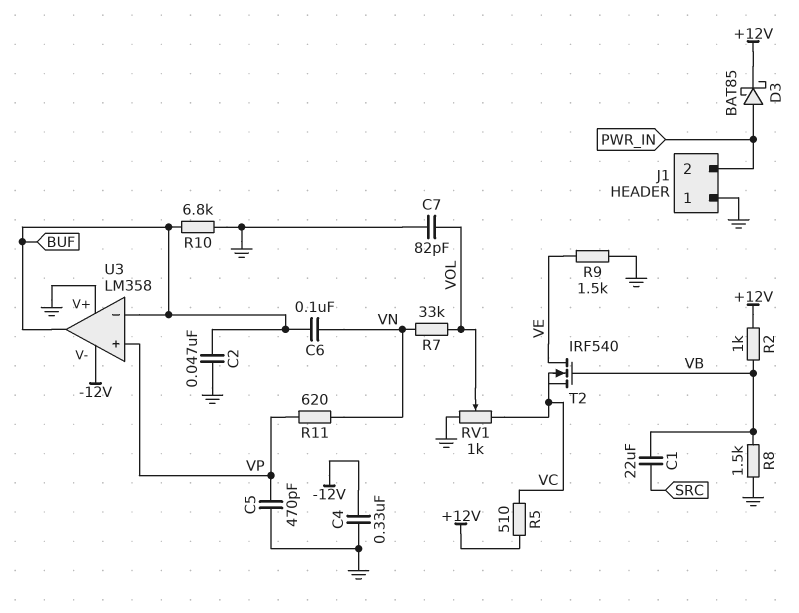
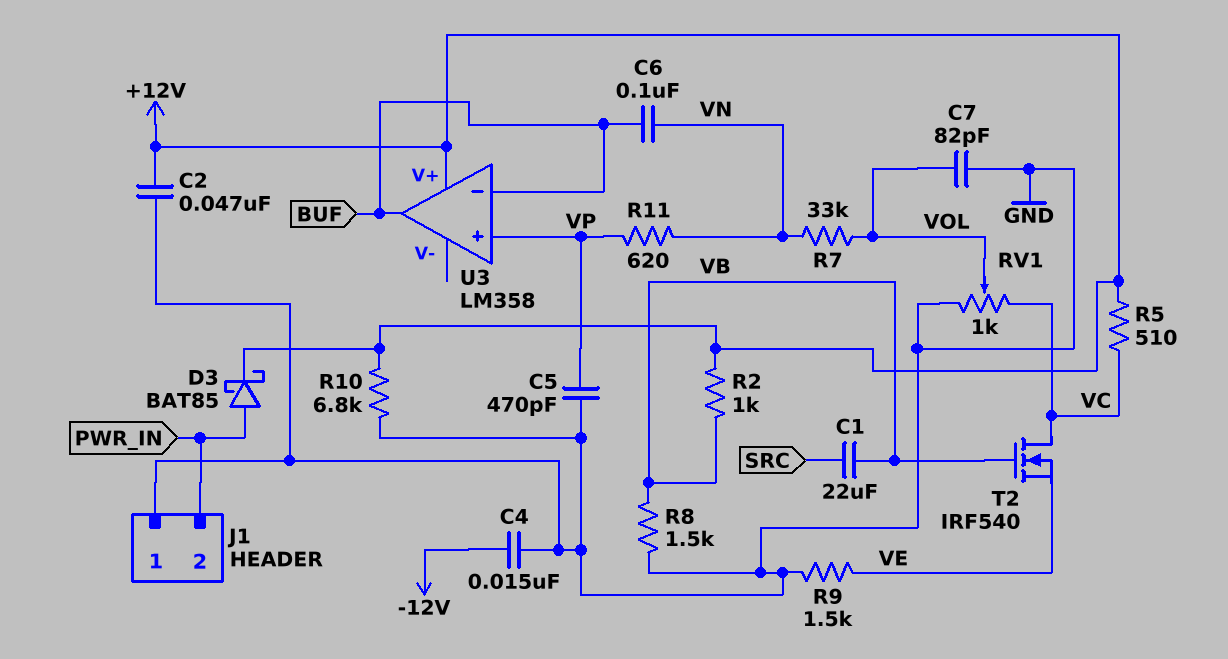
C2: 47nF (BUF, GND) -> 47nF (+12V, GND)
C4: 330nF (-12V, GND) -> 15nF (-12V, GND)
R10: 6.8k (BUF, GND) -> 6.8k (+12V, GND)
T2: NMOS IRF540 (G VB, D VE, S VC) -> NMOS IRF540 (G VB, D VC, S VE)
U3 pin V+: GND -> +12V
U3 pin V-: -12V -> none

